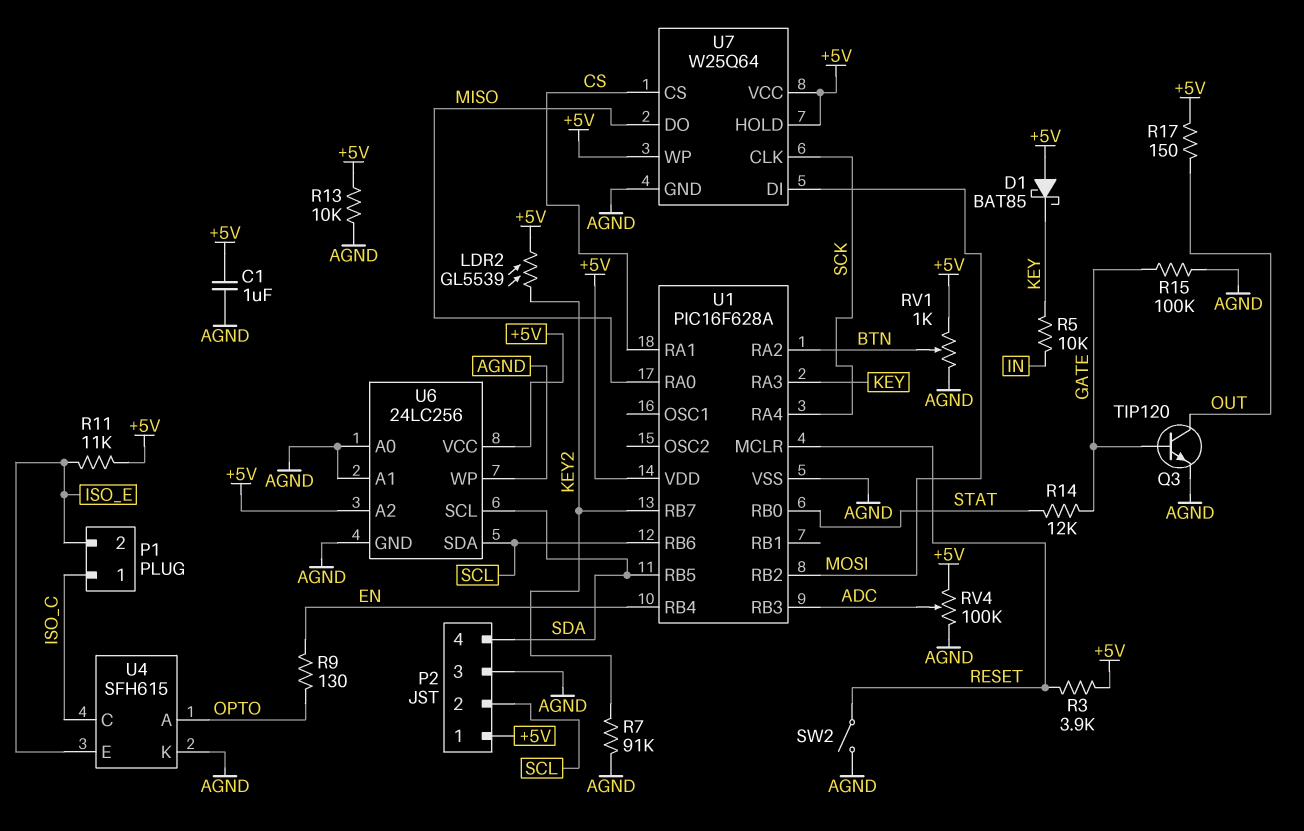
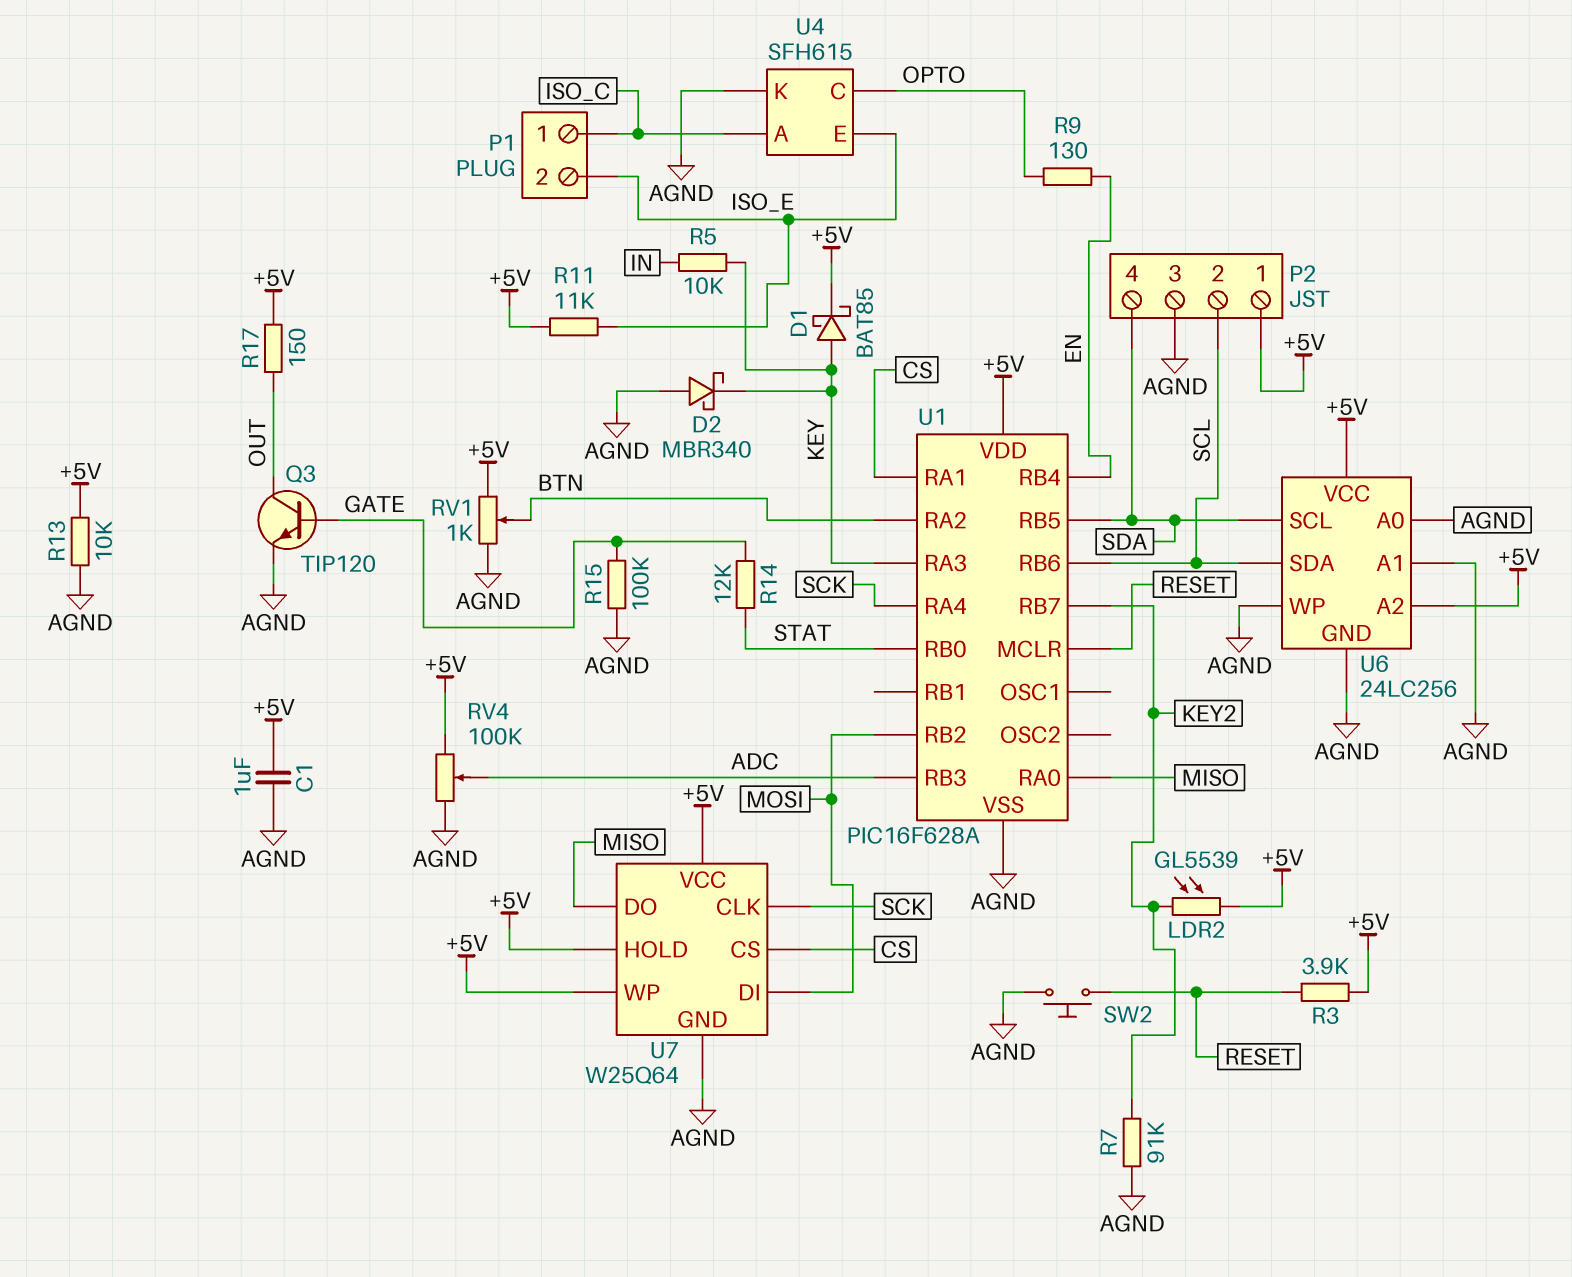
D1: schottky BAT85 (A +5V, K KEY) -> schottky BAT85 (A KEY, K +5V)
D2: none -> schottky MBR340 (A AGND, K KEY)
SW2: switch (AGND, RESET) -> button (AGND, RESET)
U4 pin A: OPTO -> ISO_C
U4 pin C: ISO_C -> OPTO

